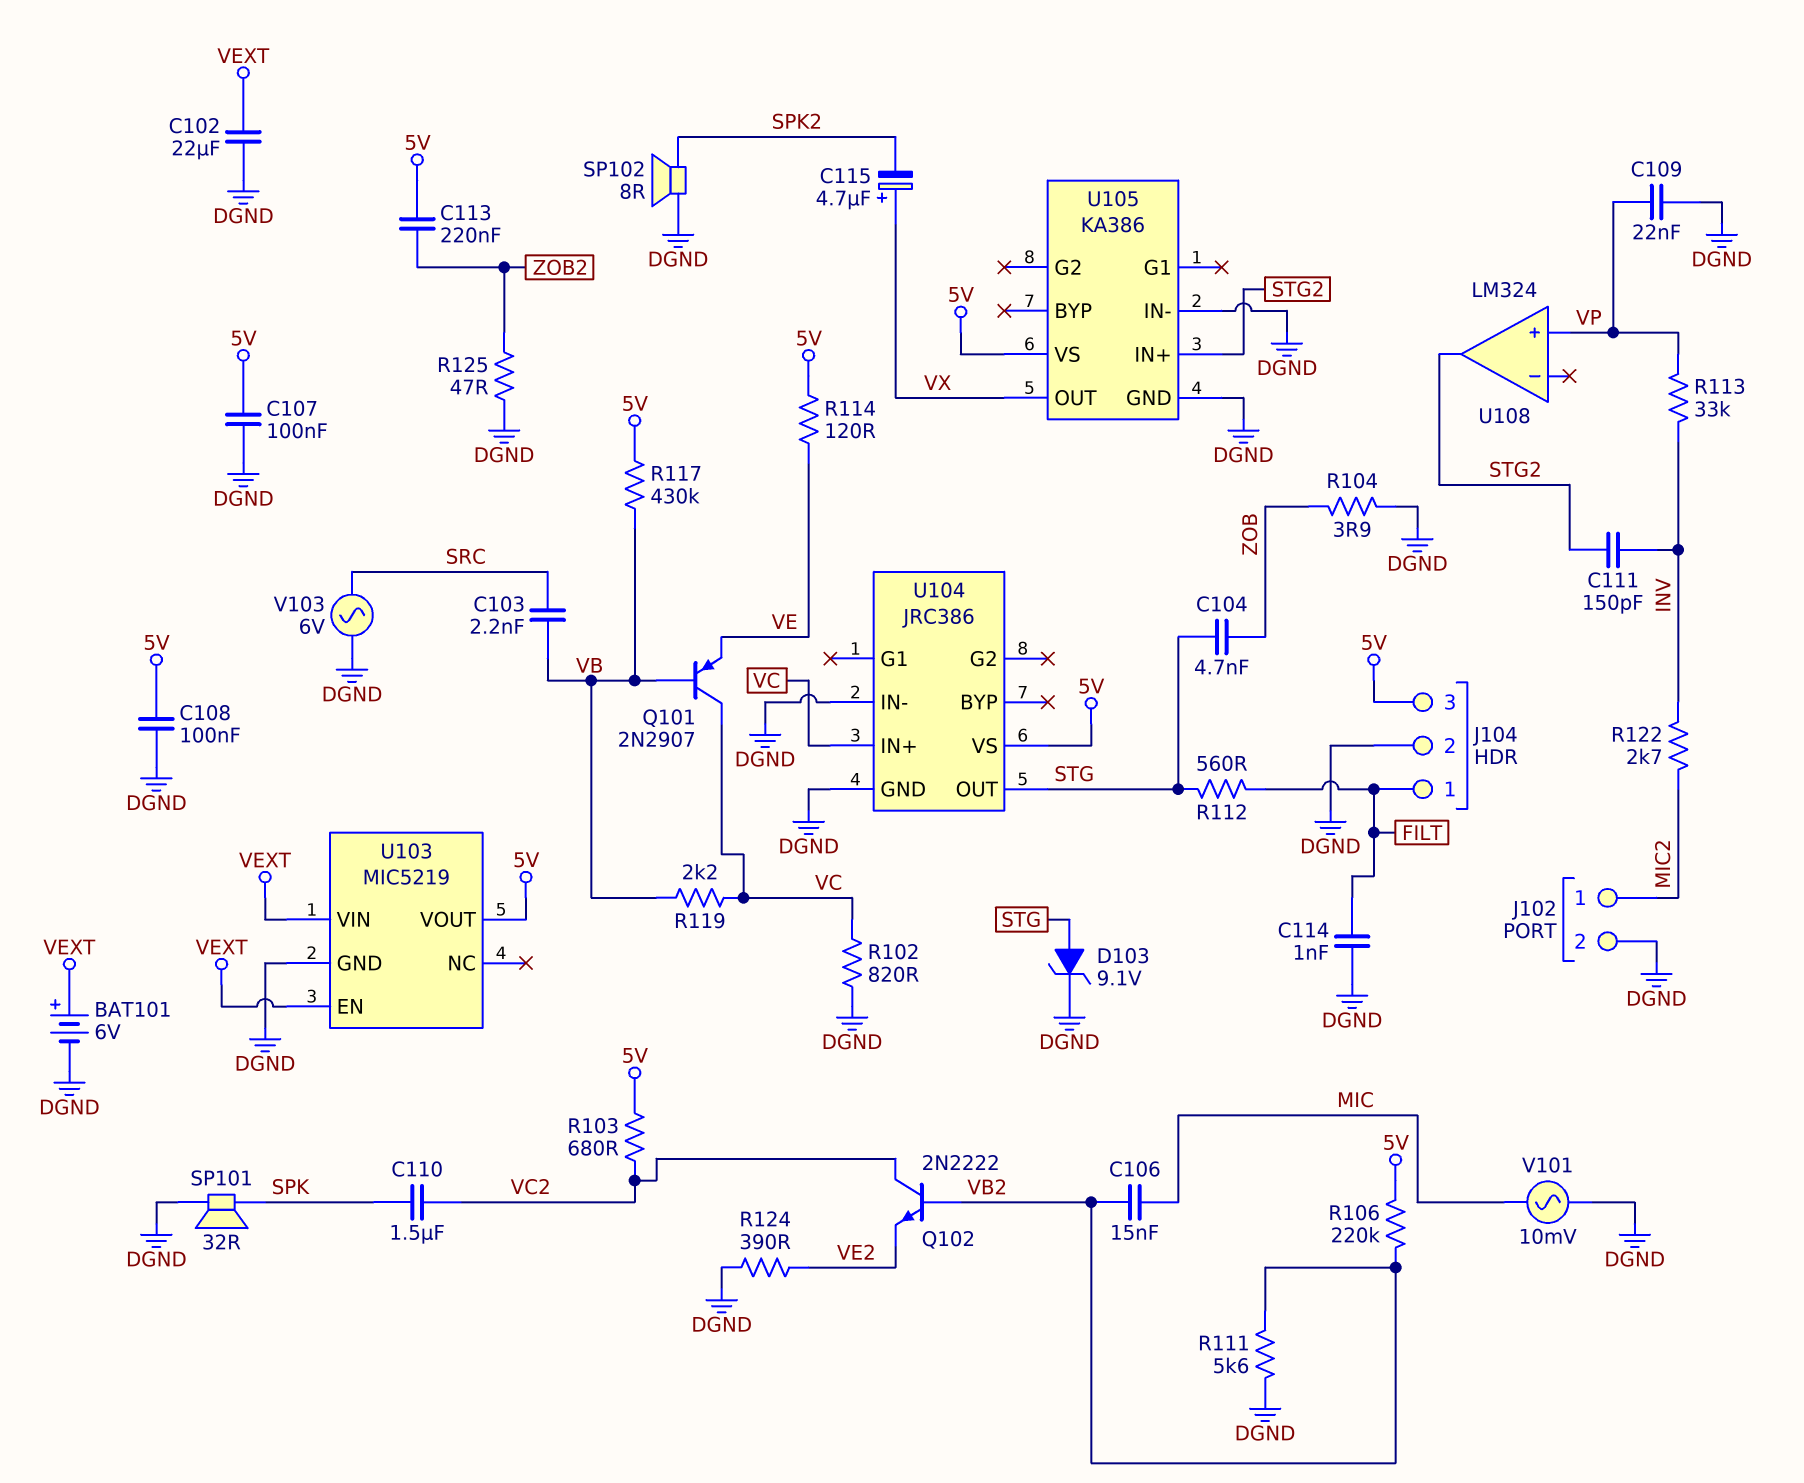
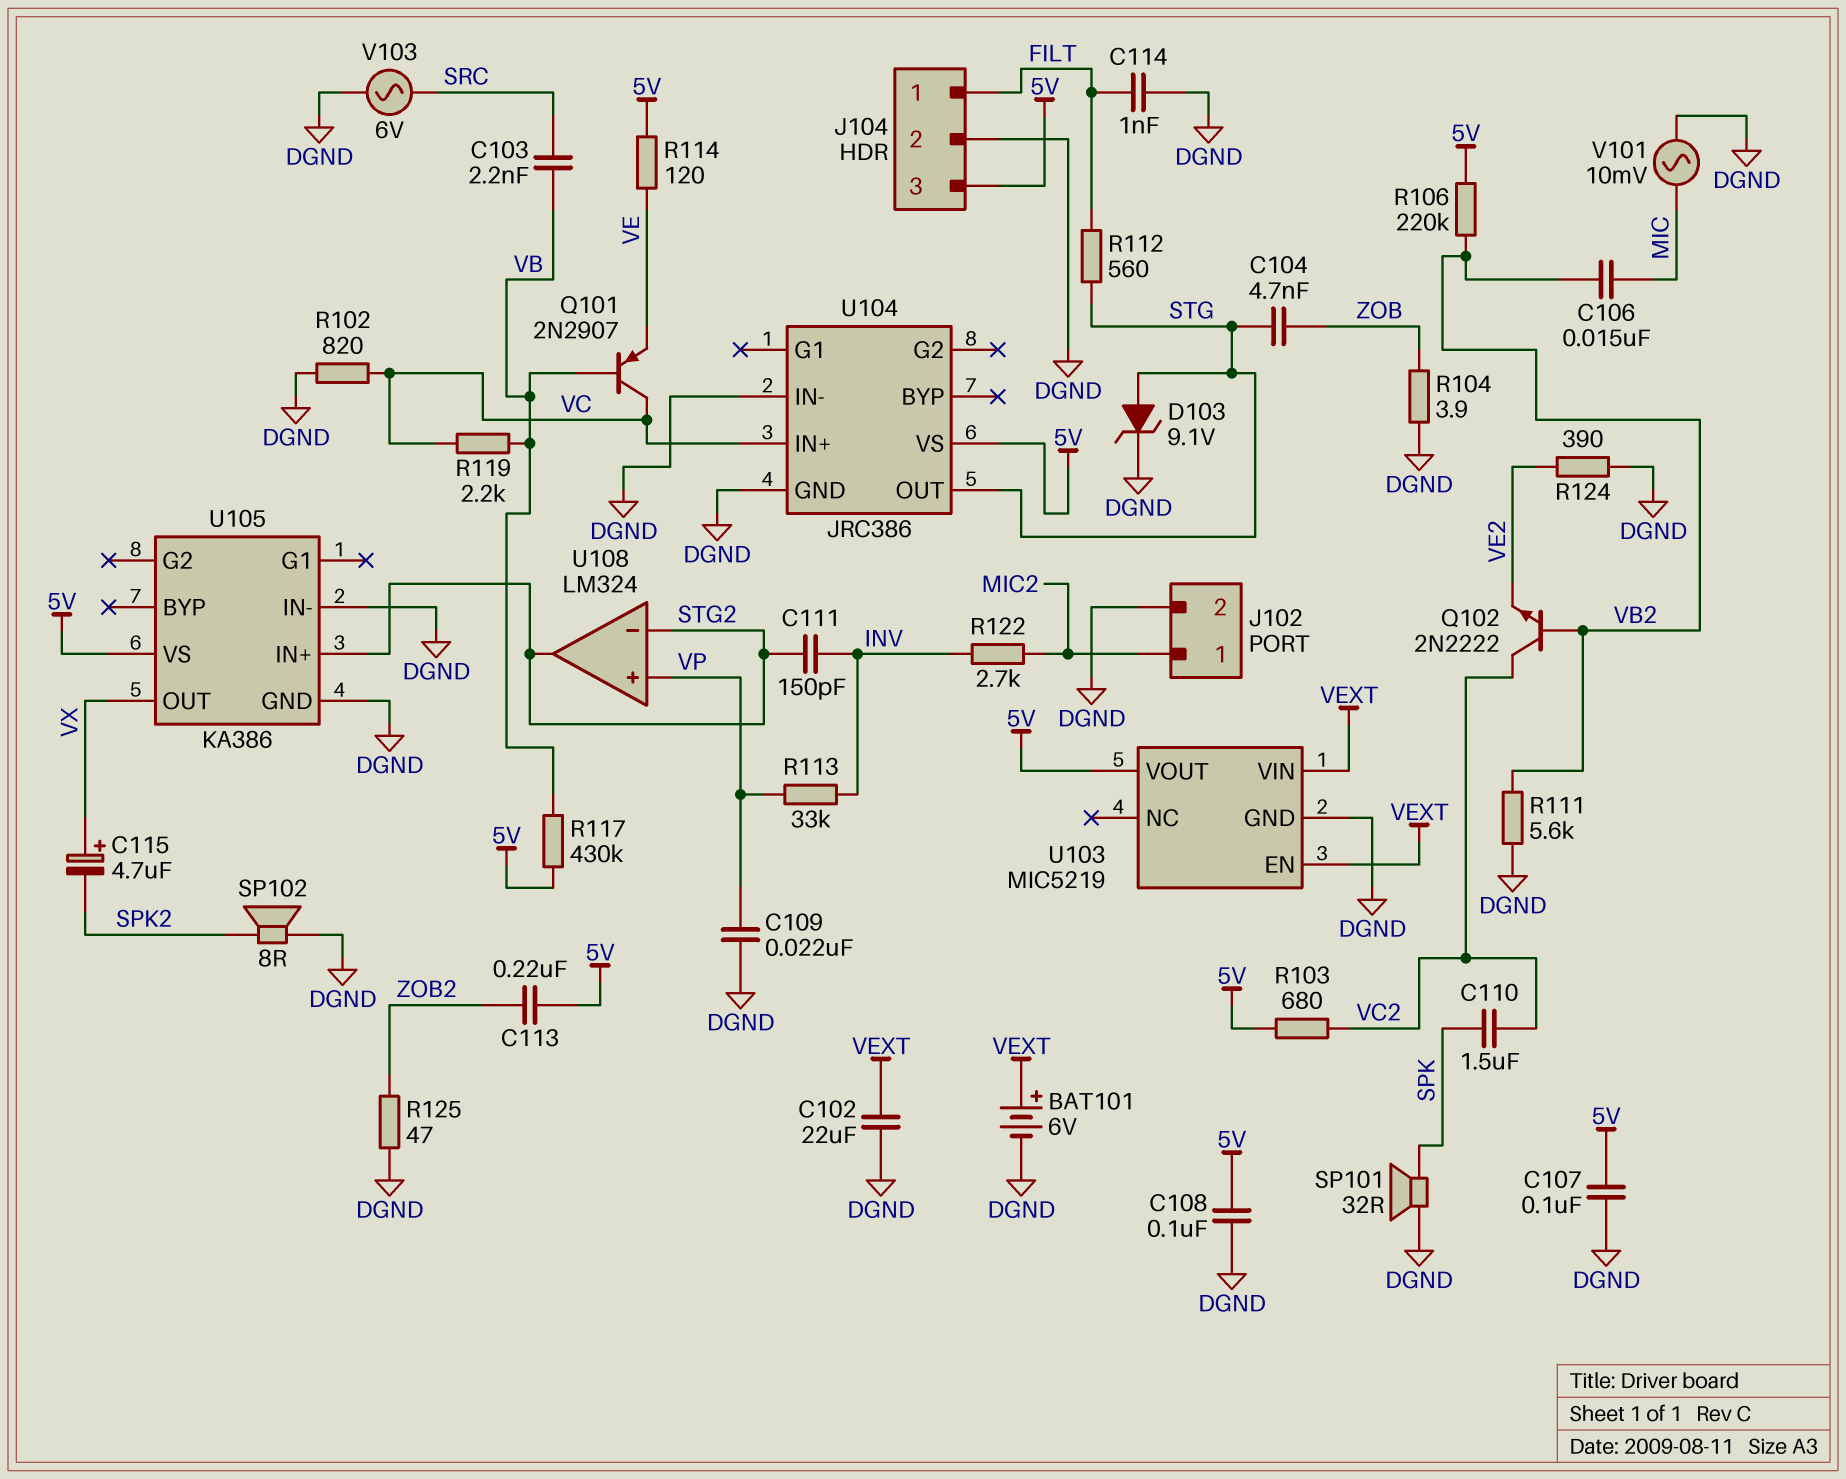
U108 pin in-: none -> STG2

